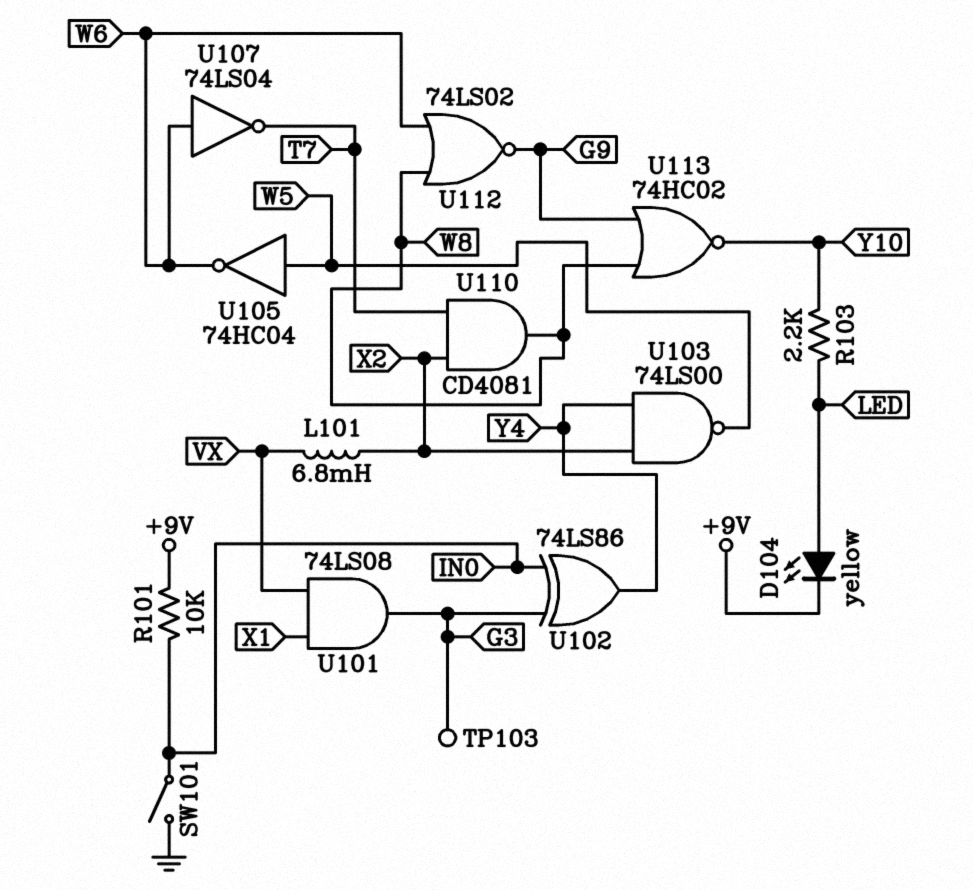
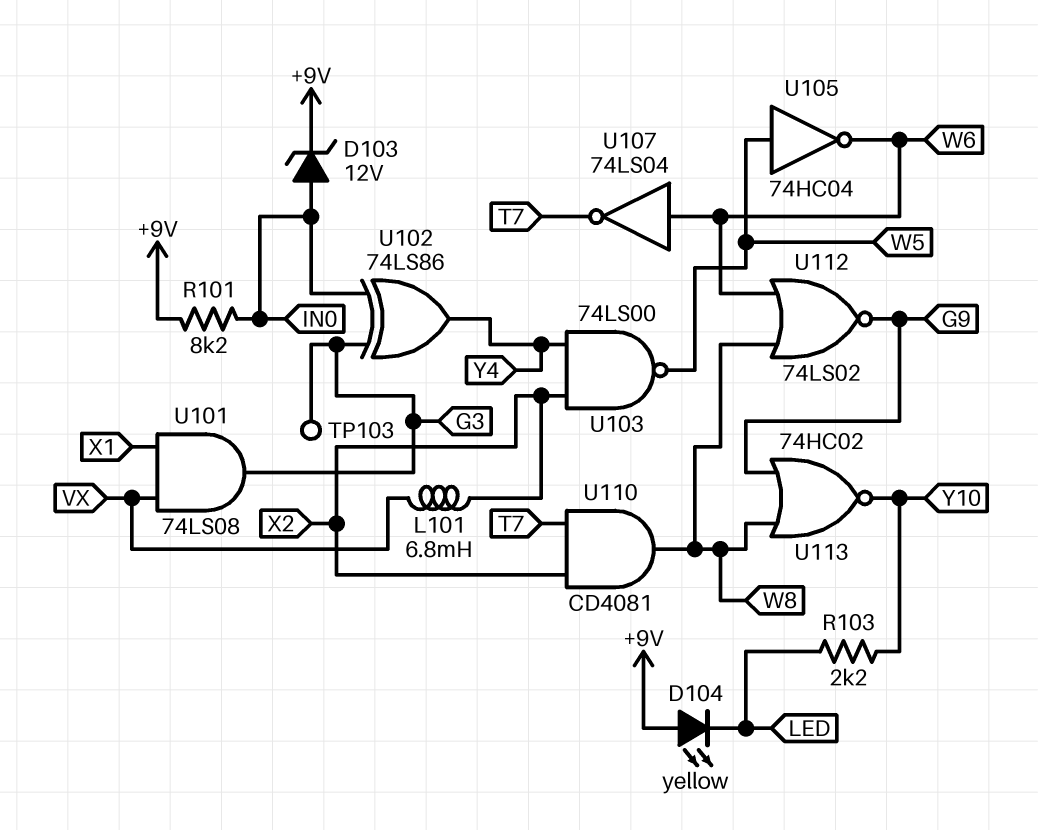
D103: none -> zener 12V (A IN0, K +9V)
D104: LED yellow (A LED, K +9V) -> LED yellow (A +9V, K LED)
R101: 10k (+9V, IN0) -> 8.2k (+9V, IN0)
SW101: switch (GND, IN0) -> none

